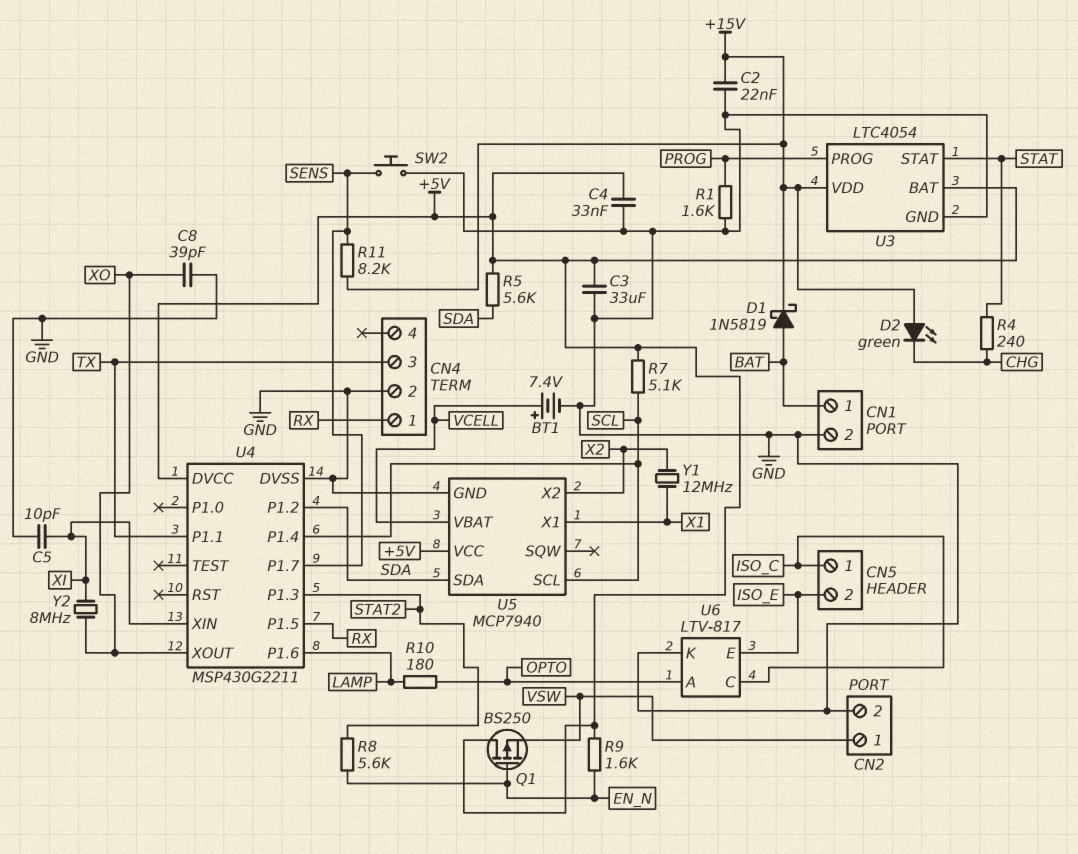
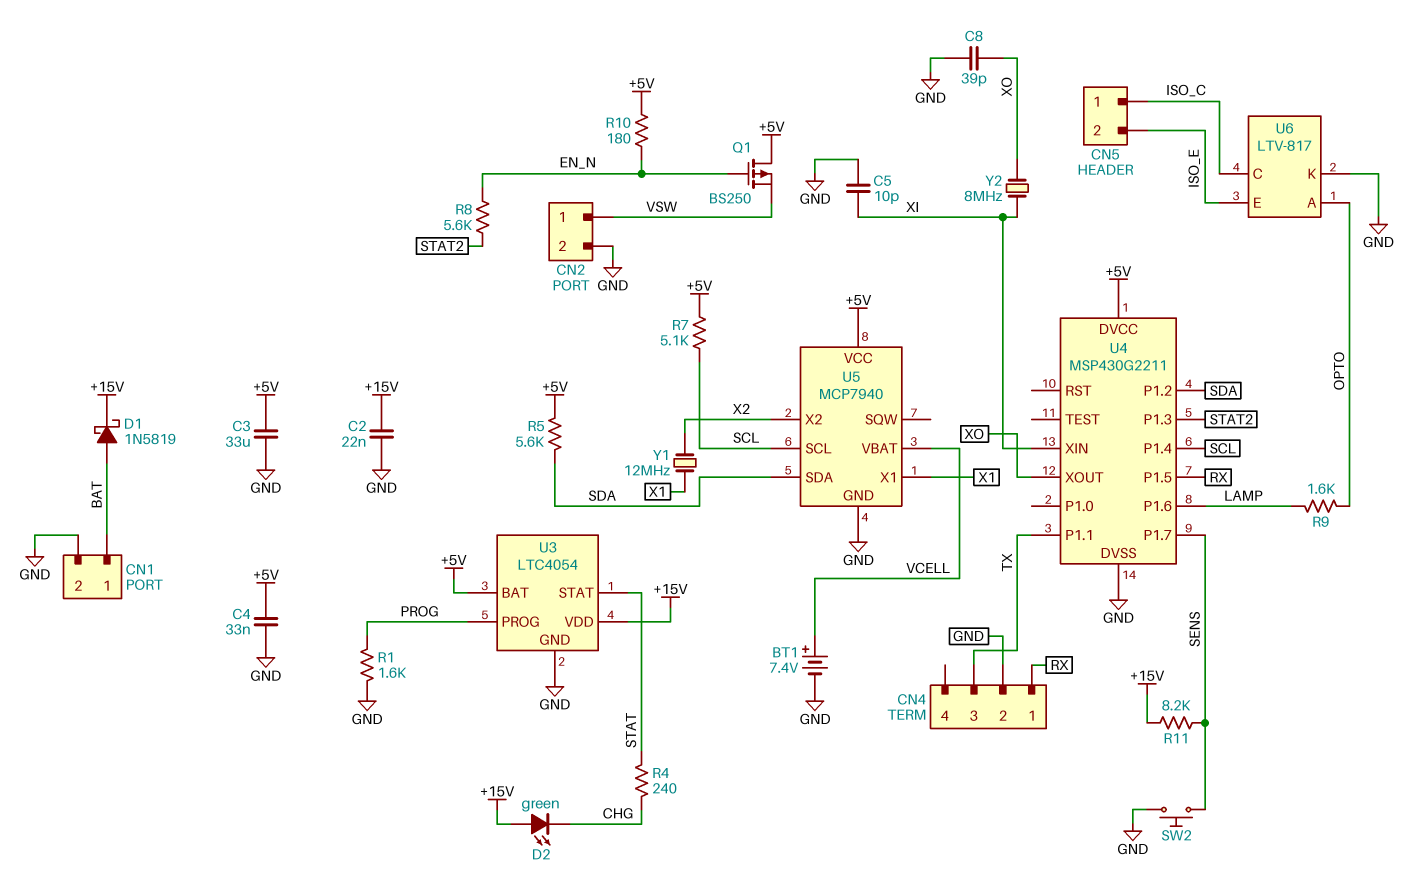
R9: 1.6k (+5V, EN_N) -> 1.6k (LAMP, OPTO)
R10: 180 (LAMP, OPTO) -> 180 (+5V, EN_N)

